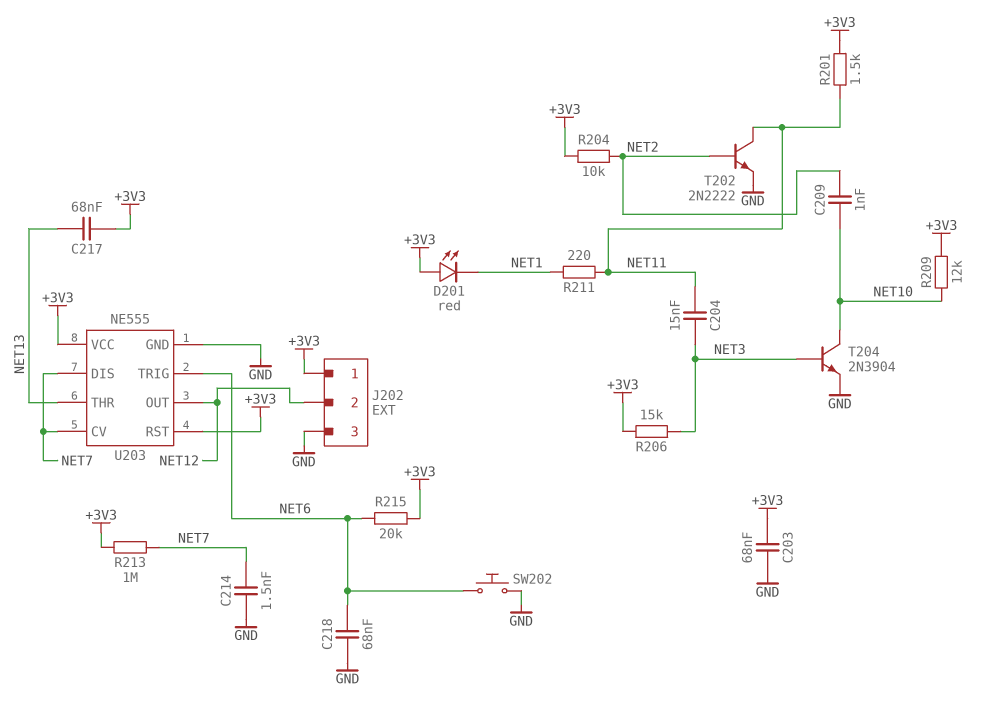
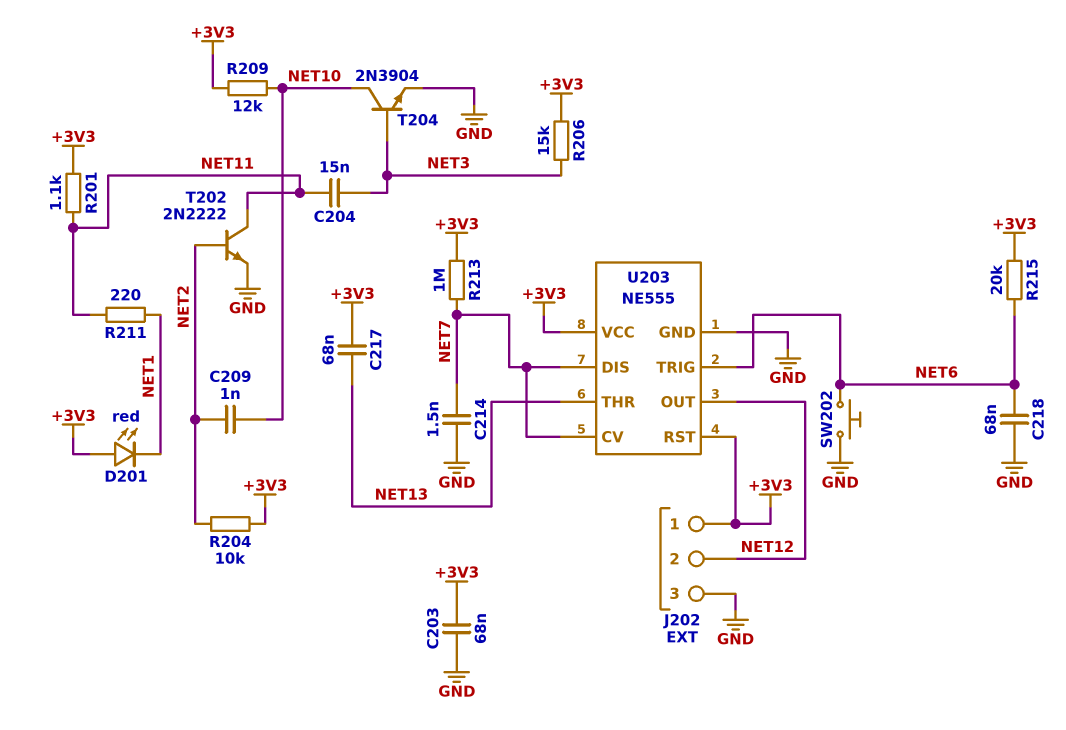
R201: 1.5k (+3V3, NET11) -> 1.1k (+3V3, NET11)

